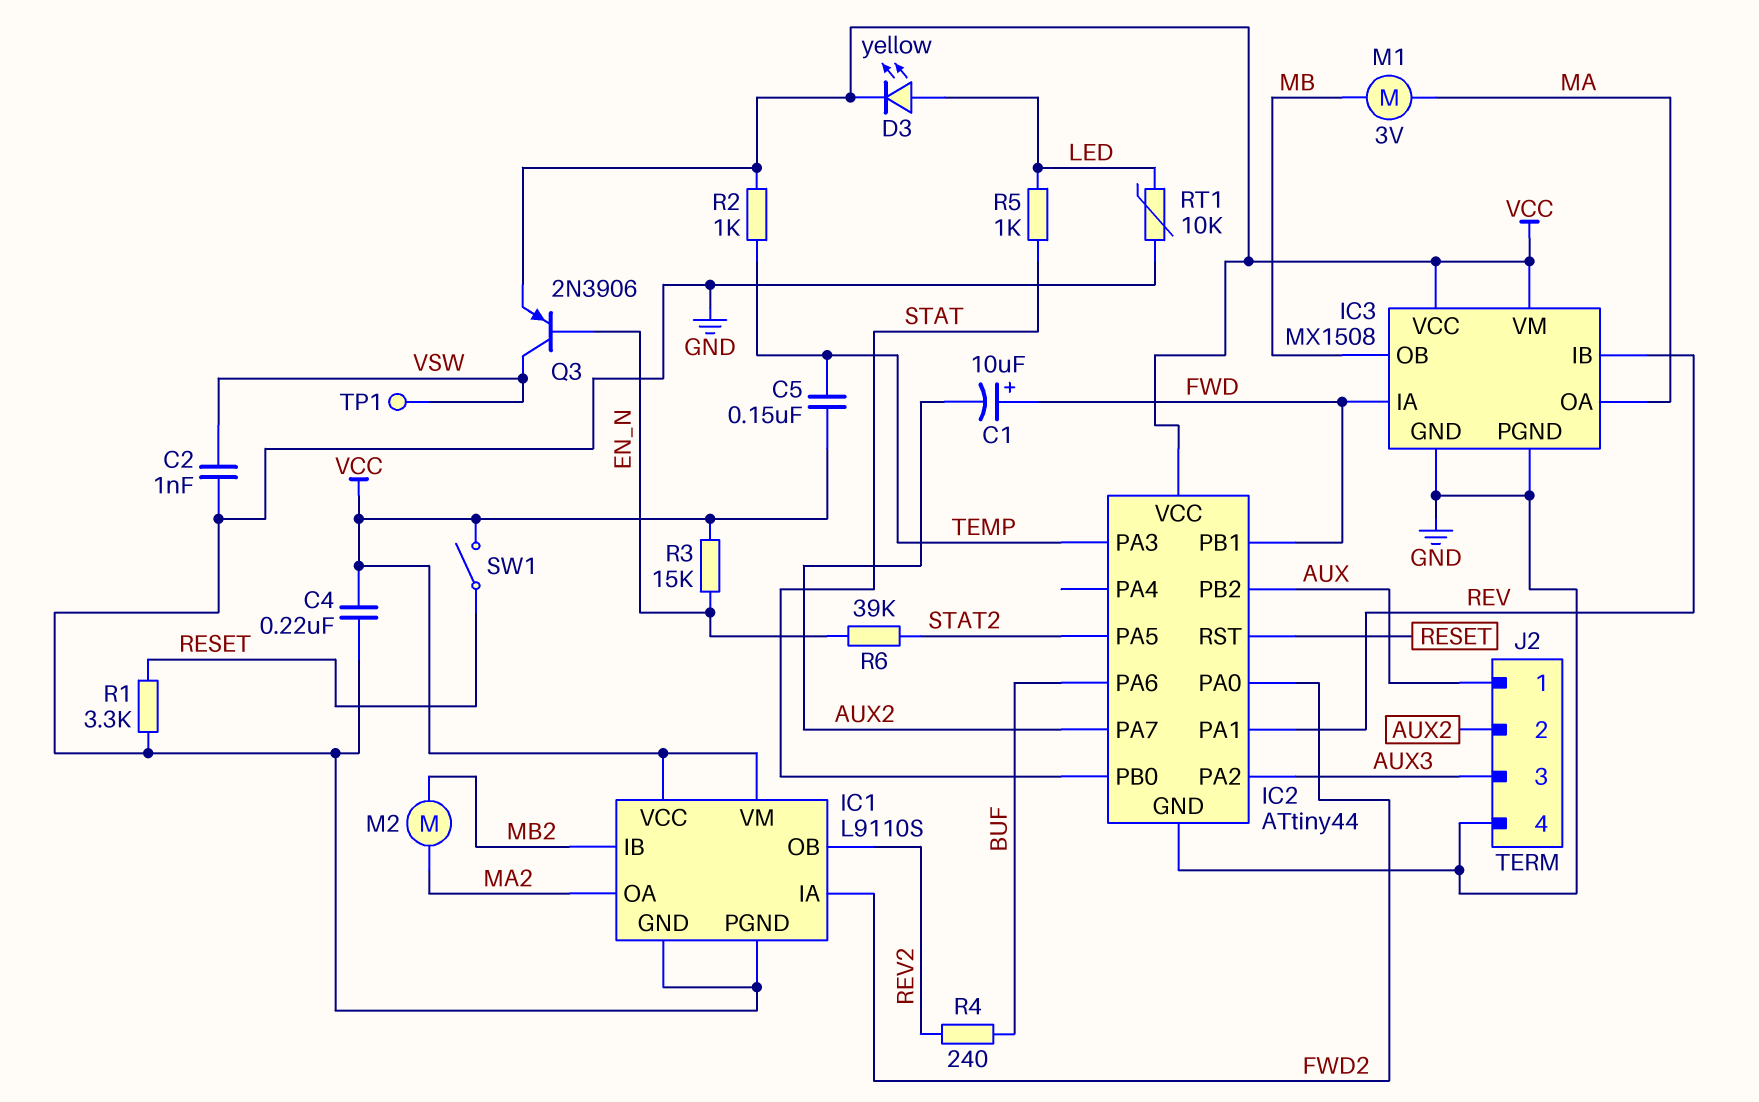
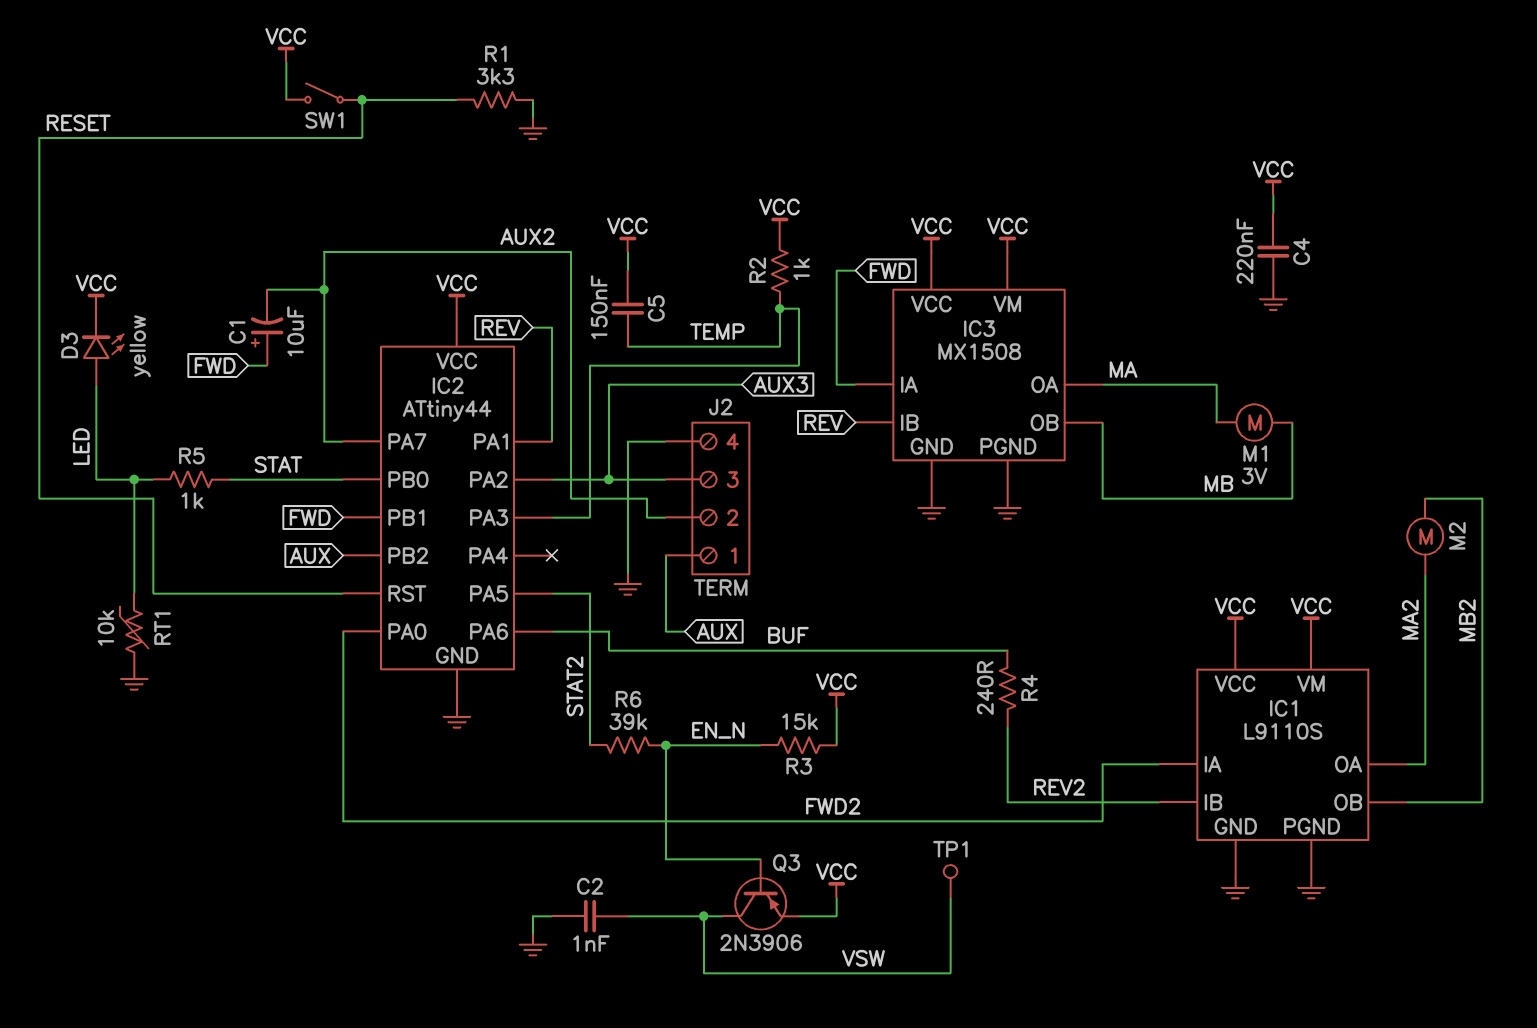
IC1 pin IB: MB2 -> REV2
IC1 pin OB: REV2 -> MB2

